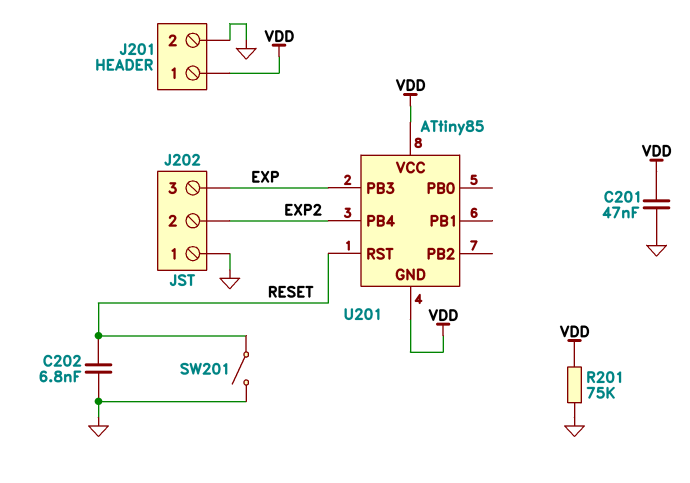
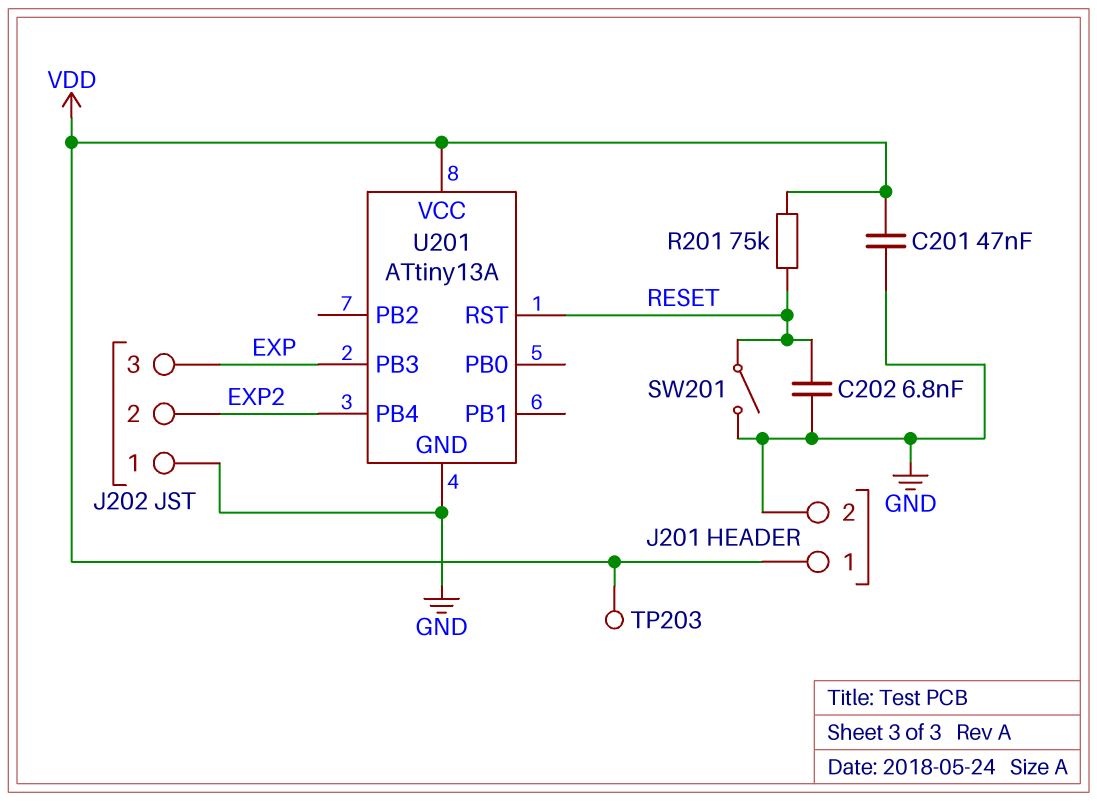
R201: 75k (GND, VDD) -> 75k (RESET, VDD)
TP203: none -> test point (VDD)
U201: ATtiny85 -> ATtiny13A
U201 pin GND: VDD -> GND

